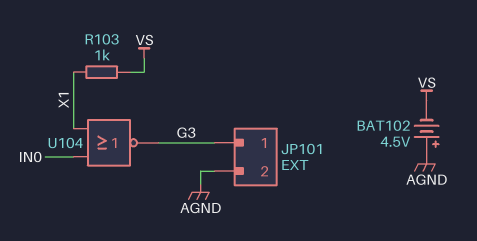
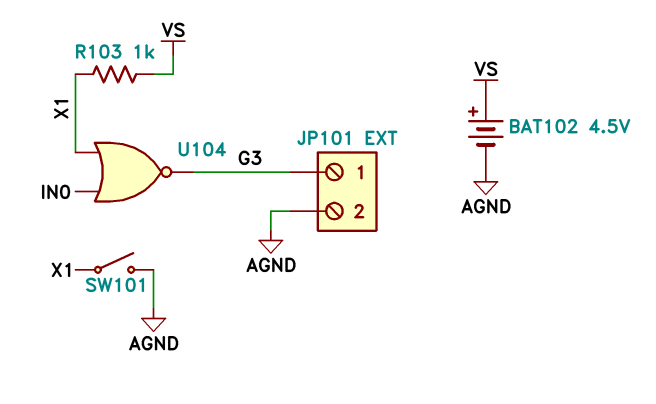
BAT102: 4.5V (plus AGND, minus VS) -> 4.5V (plus VS, minus AGND)
SW101: none -> switch (AGND, X1)

